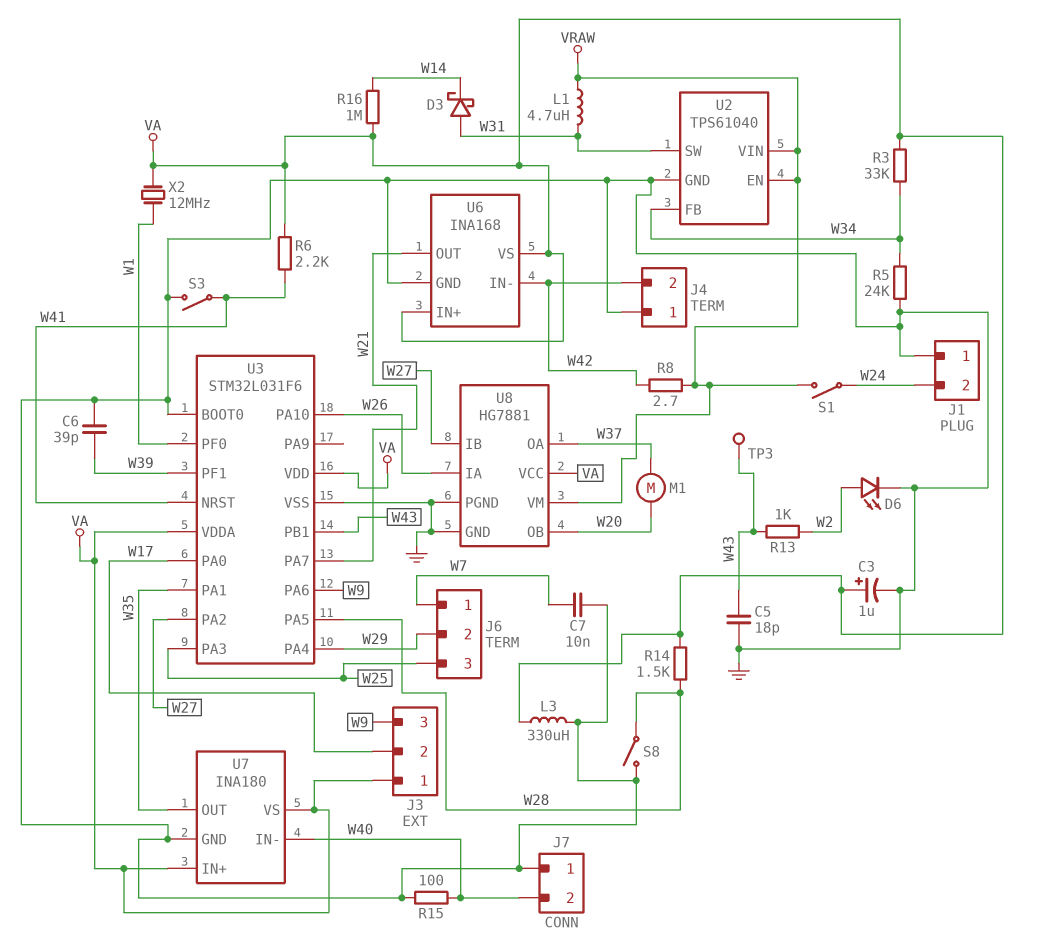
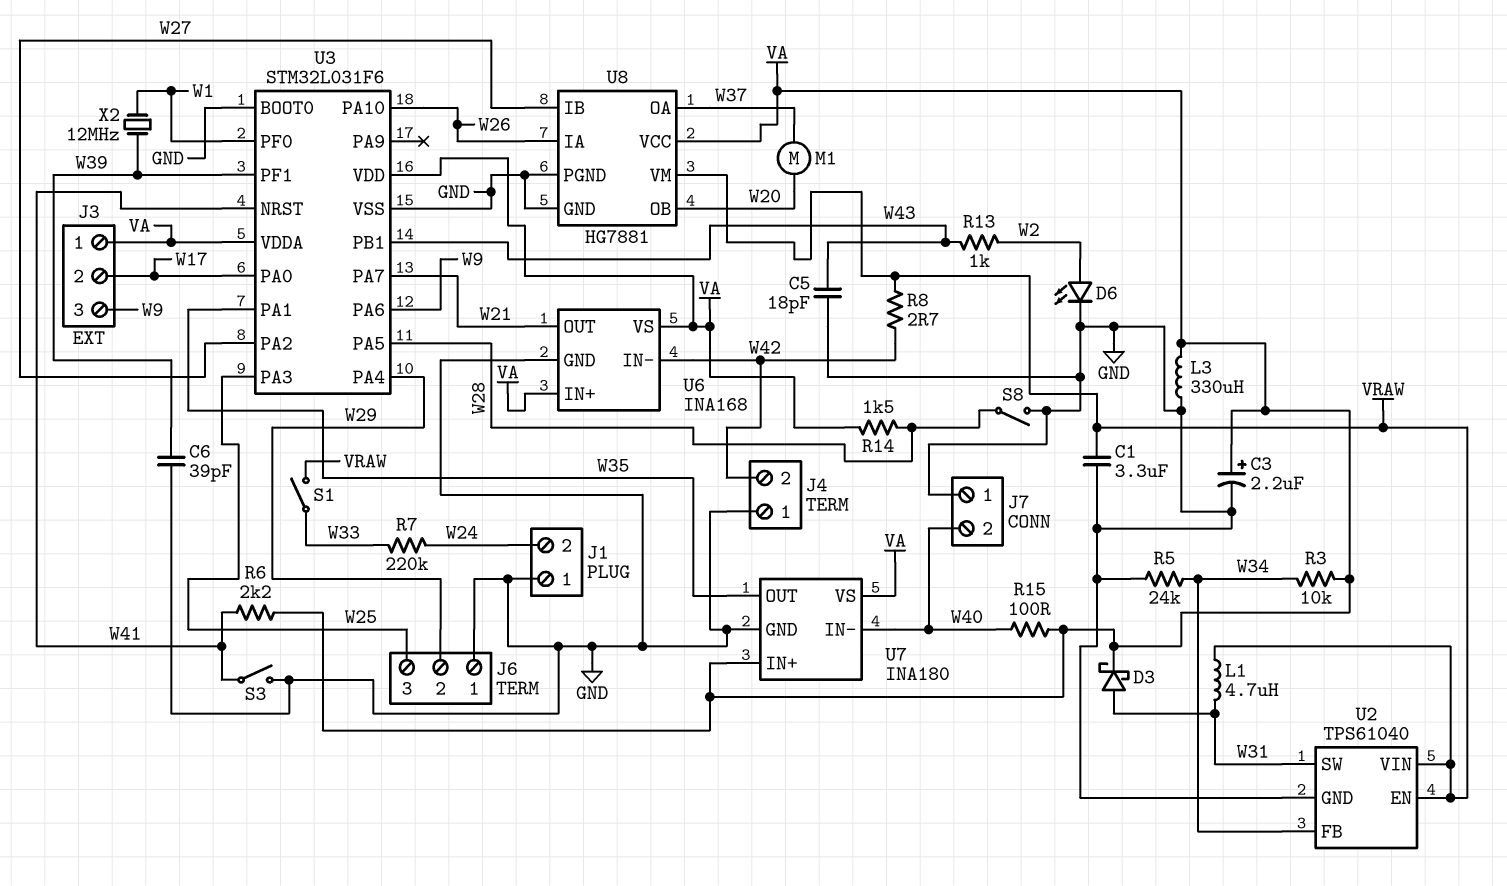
C1: none -> 3.3uF (GND, VRAW)
C3: 1uF (plus VA, minus GND) -> 2.2uF (plus VA, minus GND)
C7: 10nF (GND, W7) -> none
D3: schottky (A W31, K W14) -> schottky (A W31, K VA)
J6 pin 1: W7 -> GND
R3: 33k (VA, W34) -> 10k (VA, W34)
R7: none -> 220k (W24, W33)
R15: 100 (GND, W40) -> 100 (VA, W40)
R16: 1M (VA, W14) -> none
S1: switch (VRAW, W24) -> switch (VRAW, W33)
TP3: test point (W43) -> none
X2: 12MHz (VA, W1) -> 12MHz (W1, W39)

